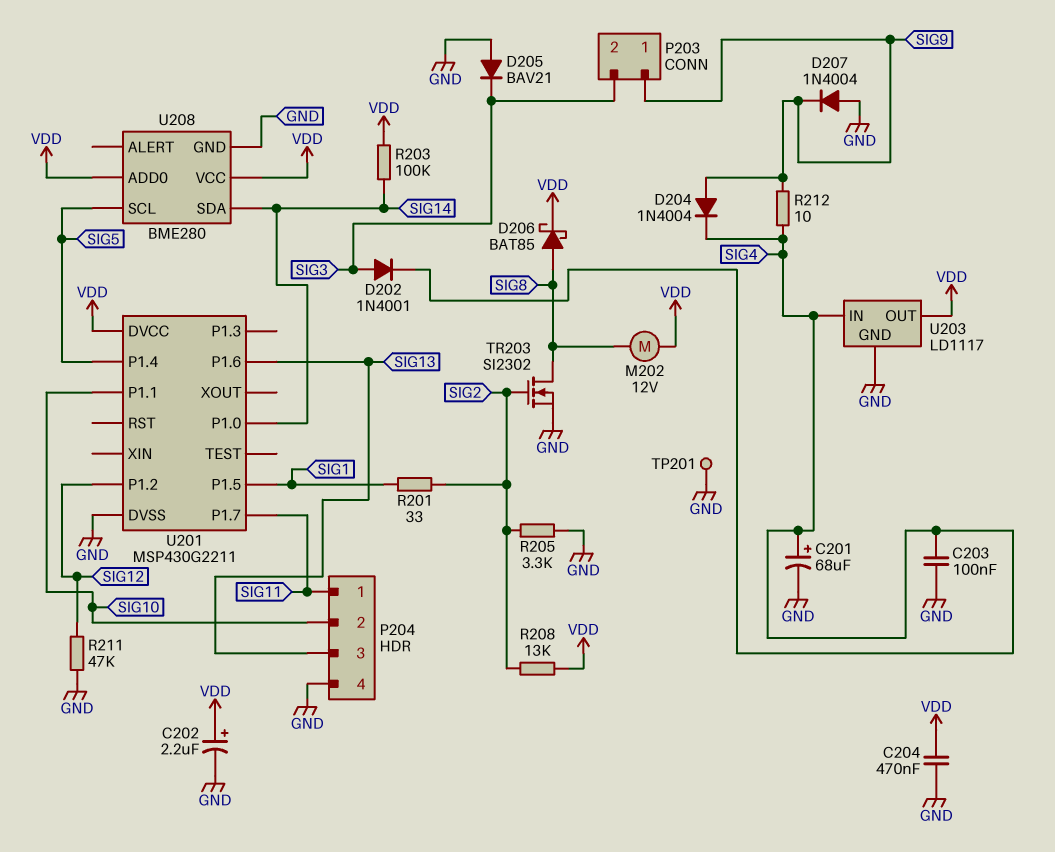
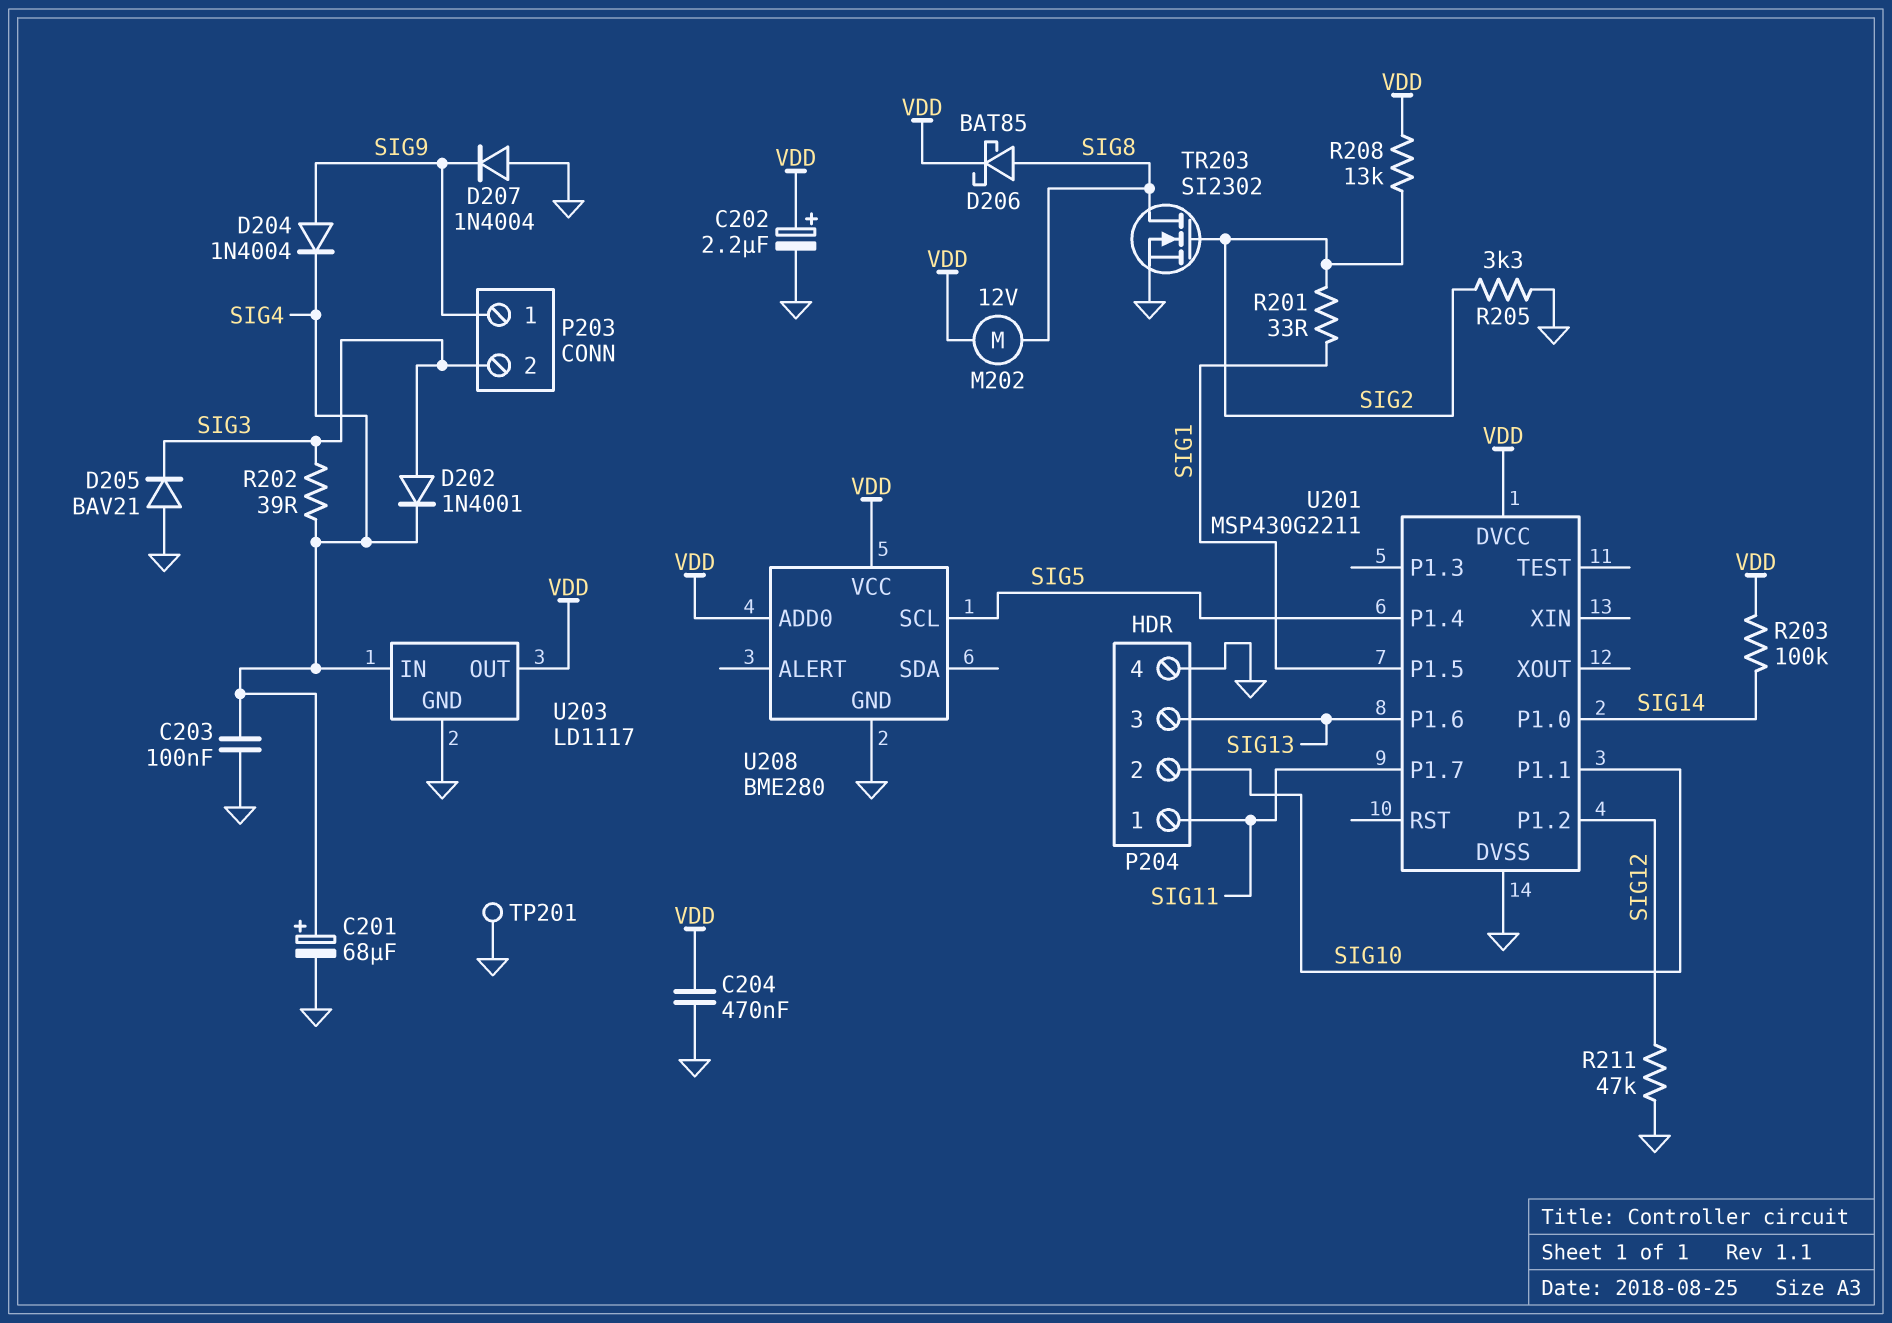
R202: none -> 39 (SIG3, SIG4)
R212: 10 (SIG4, SIG9) -> none
U208 pin SDA: SIG14 -> none

